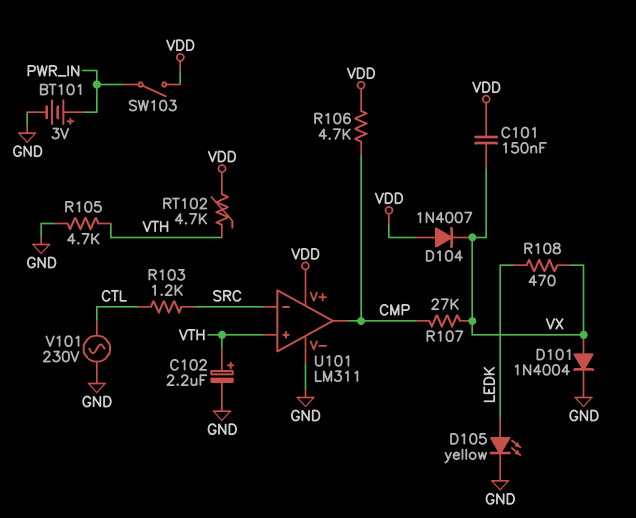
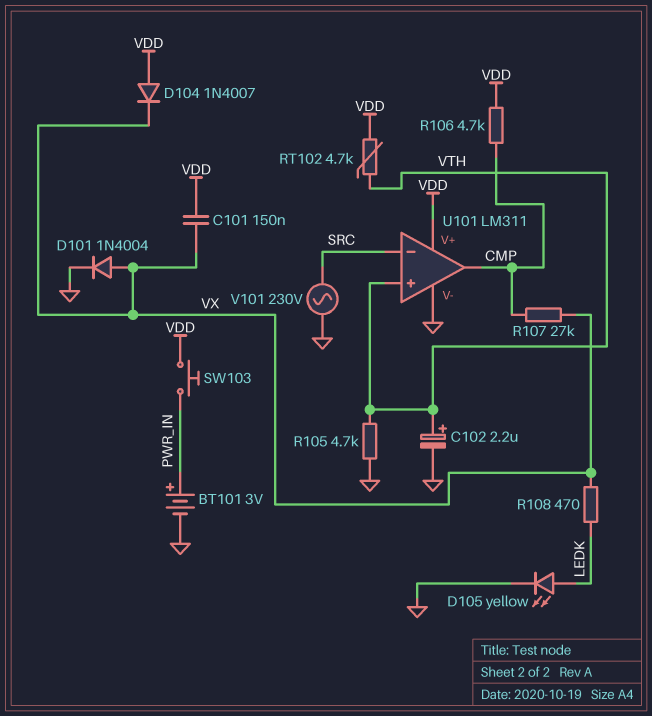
R103: 1.2k (CTL, SRC) -> none
SW103: switch (PWR_IN, VDD) -> button (PWR_IN, VDD)
V101: AC 230V (CTL, GND) -> AC 230V (GND, SRC)

